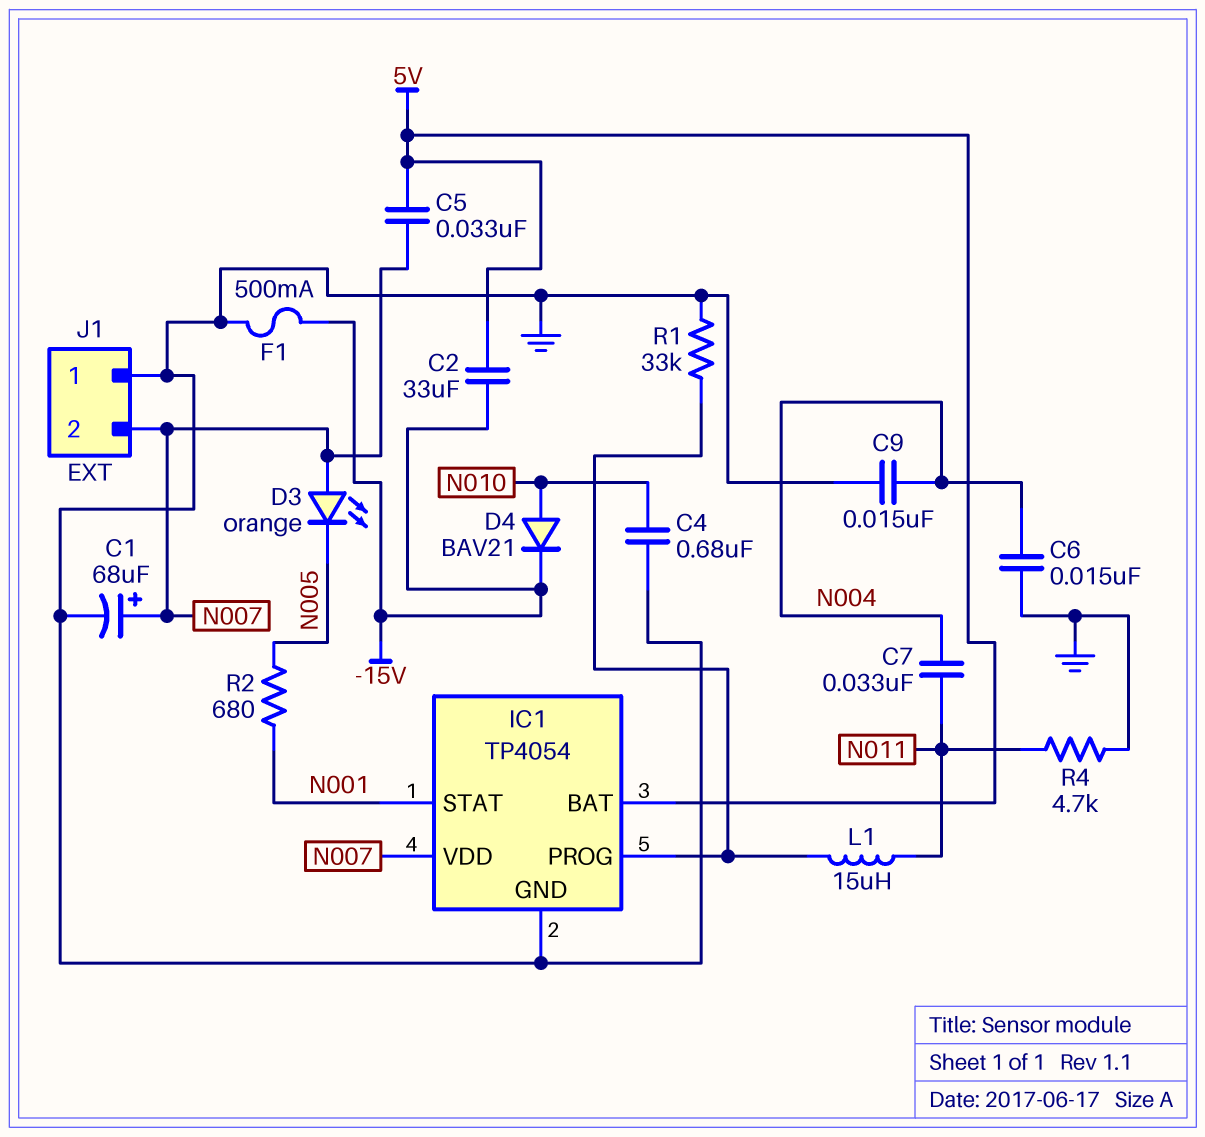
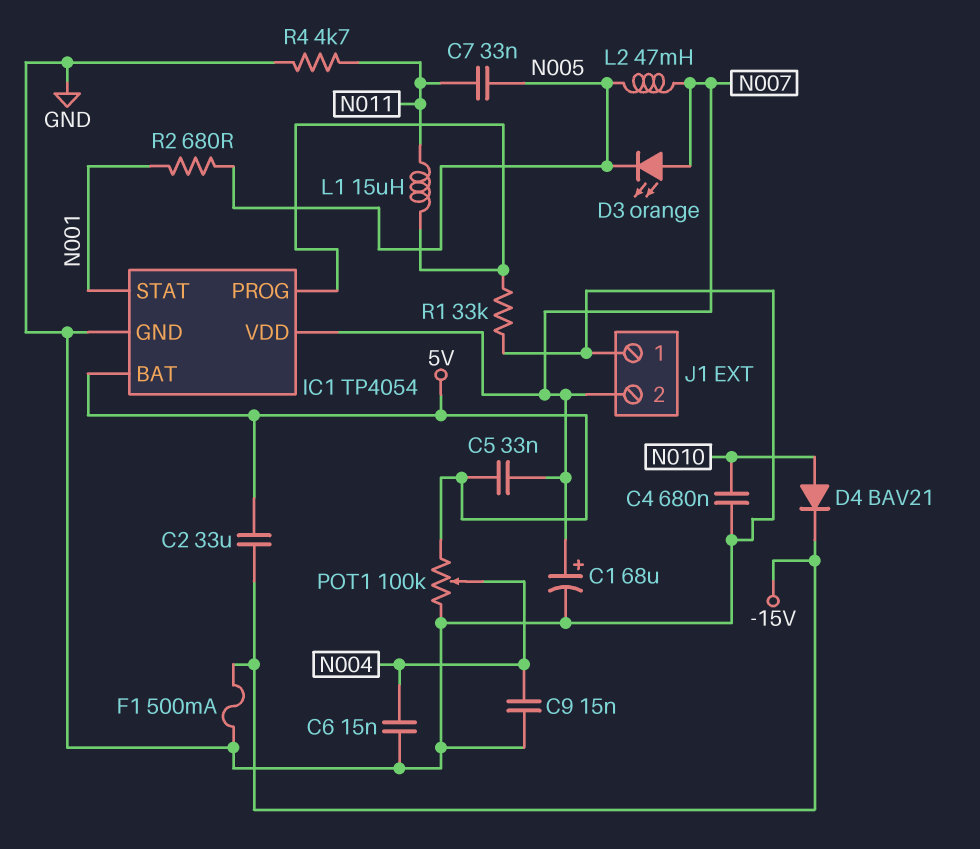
C7: 33nF (N004, N011) -> 33nF (N005, N011)
L2: none -> 47mH (N005, N007)
POT1: none -> 100k (5V, GND, wiper N004)

